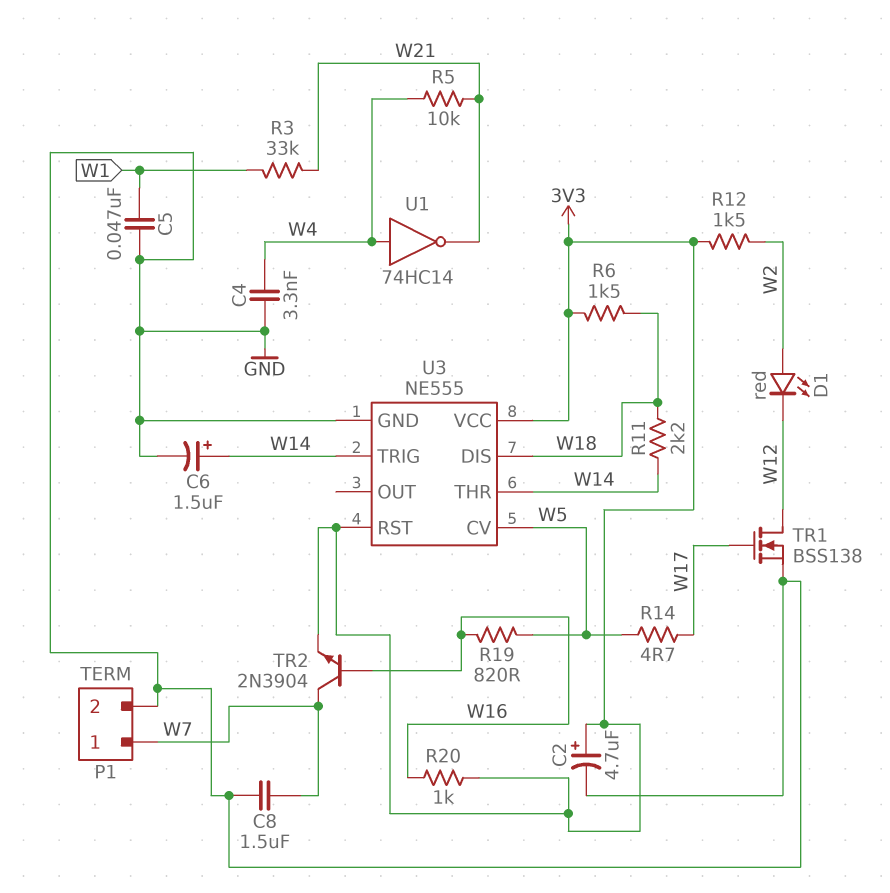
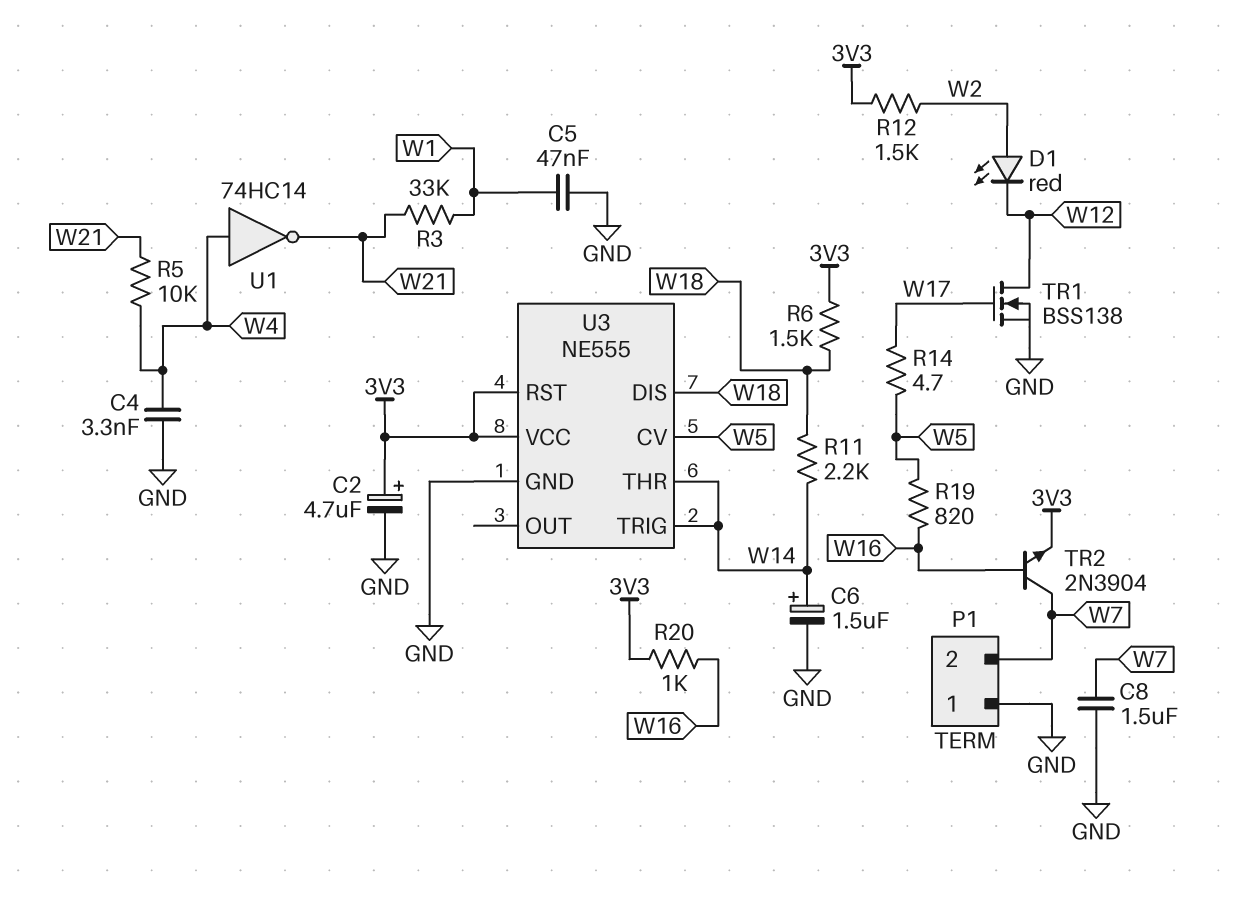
P1 pin 1: W7 -> GND
P1 pin 2: GND -> W7

